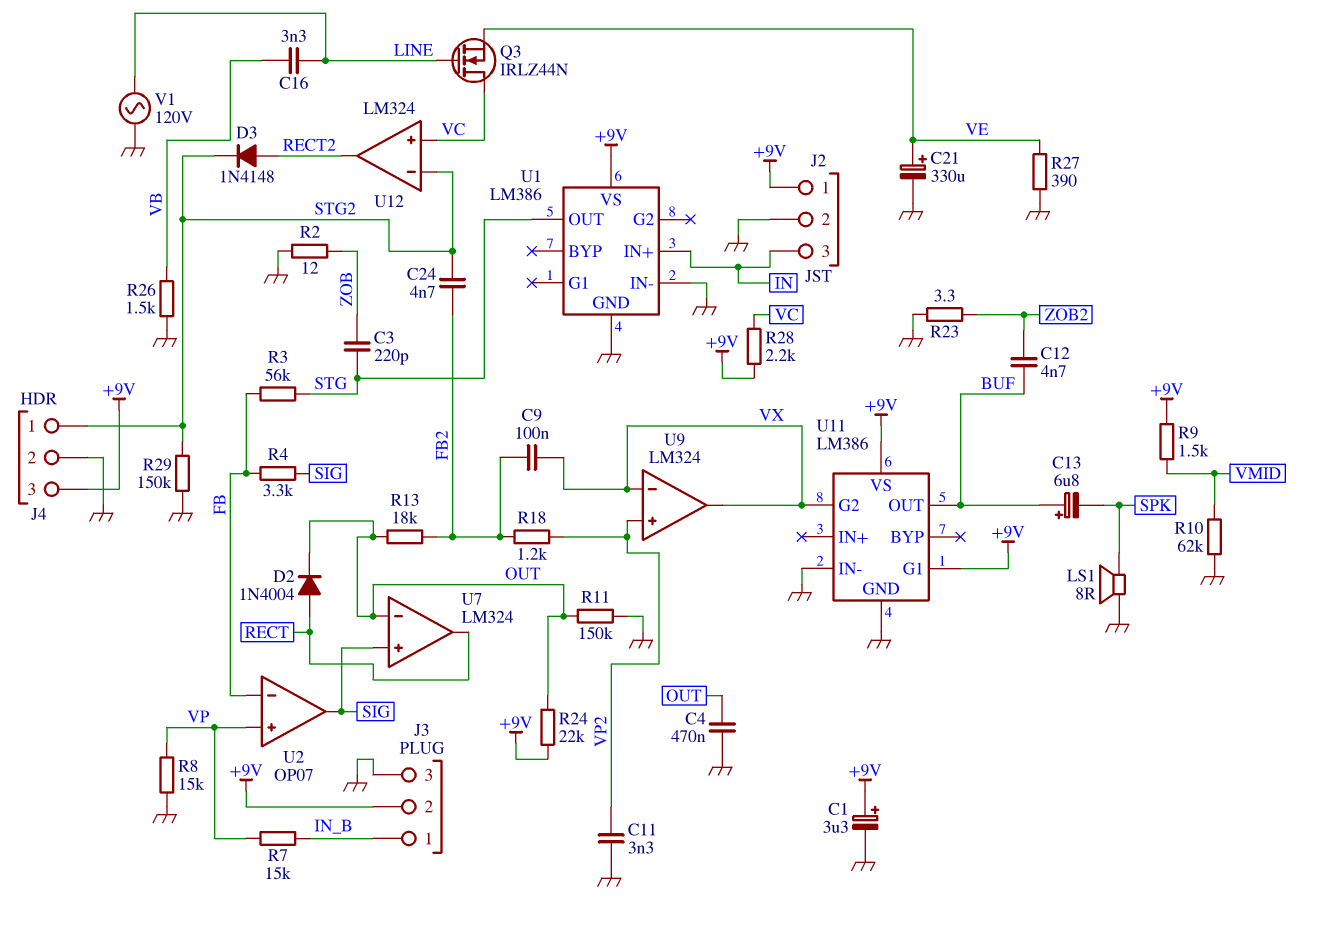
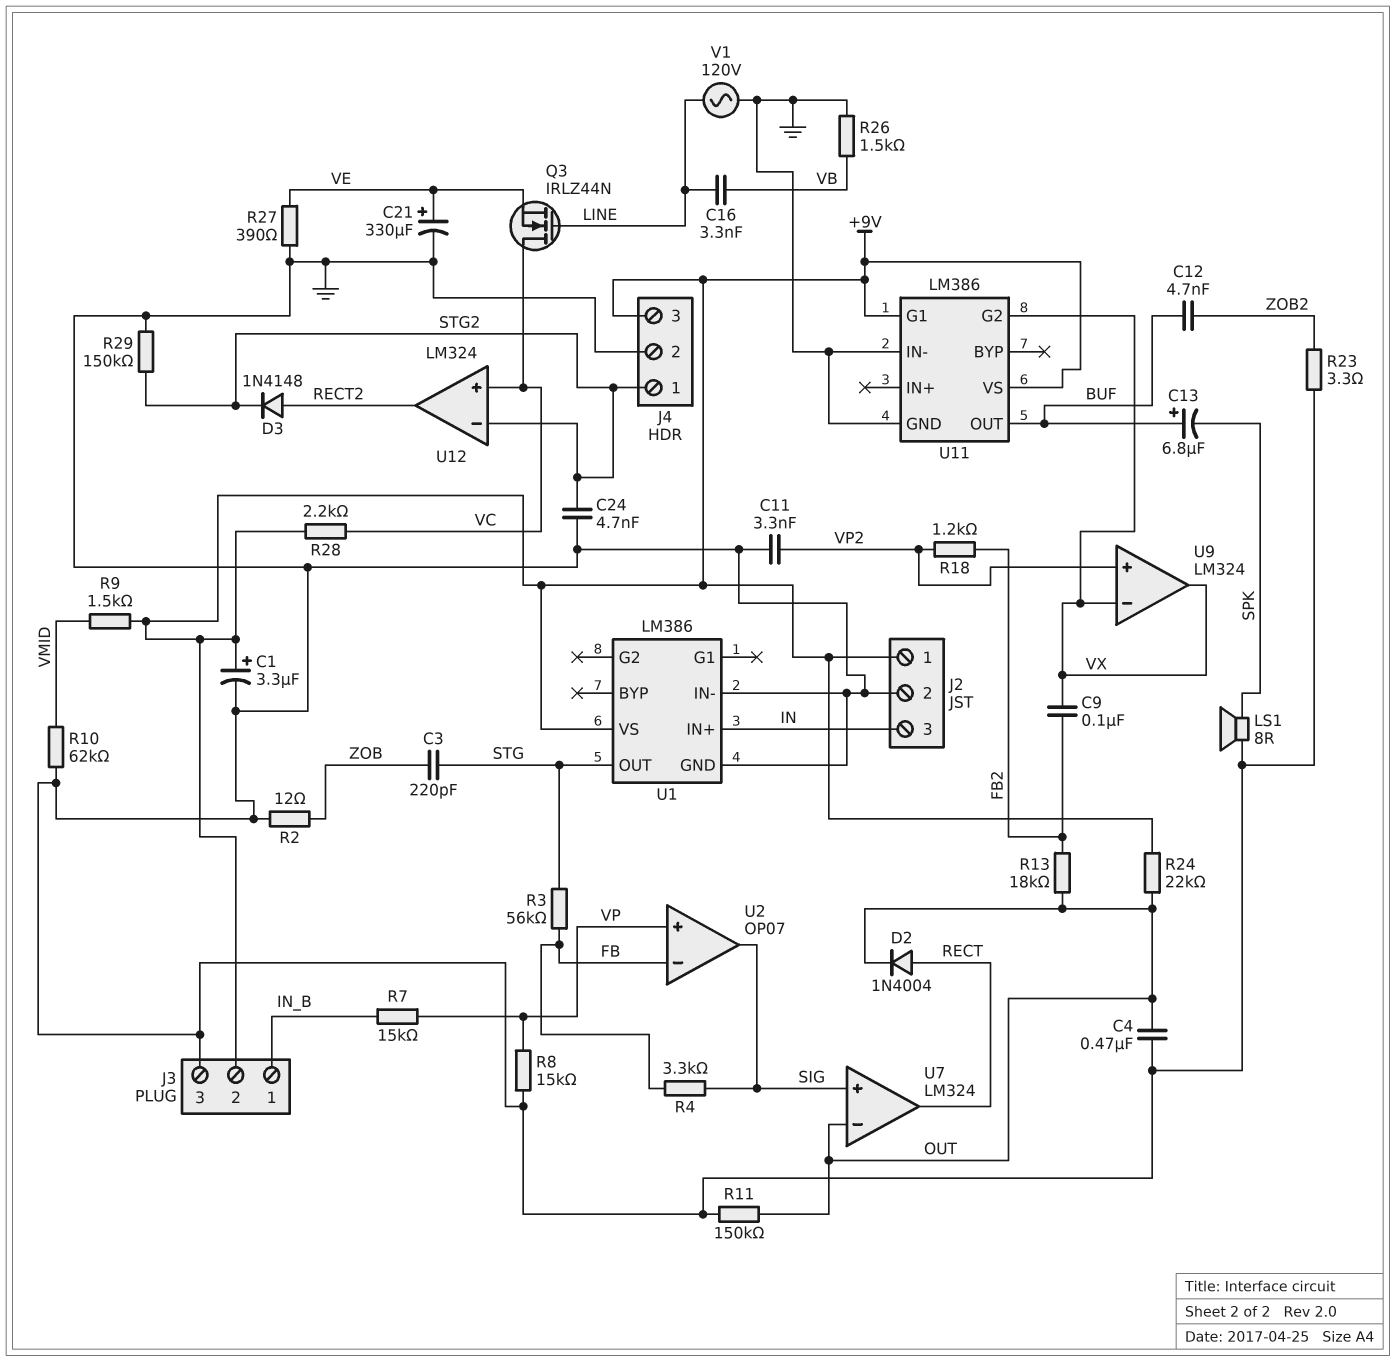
C24: 4.7nF (FB2, STG2) -> 4.7nF (GND, STG2)

